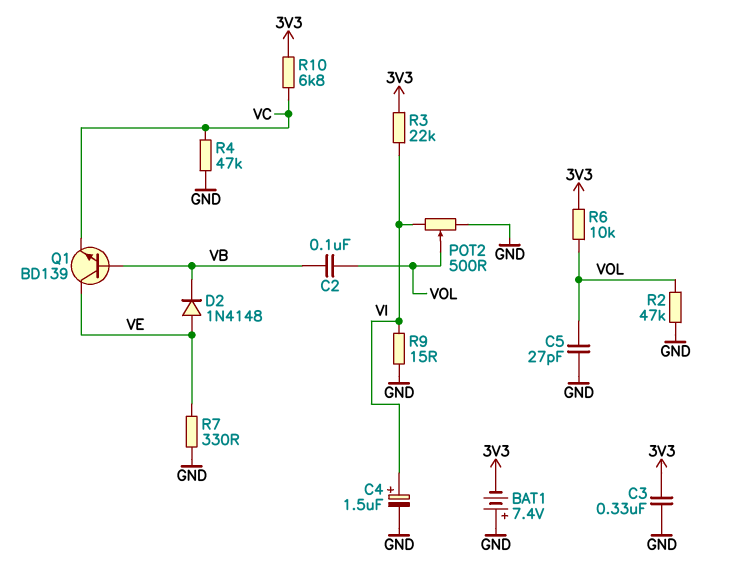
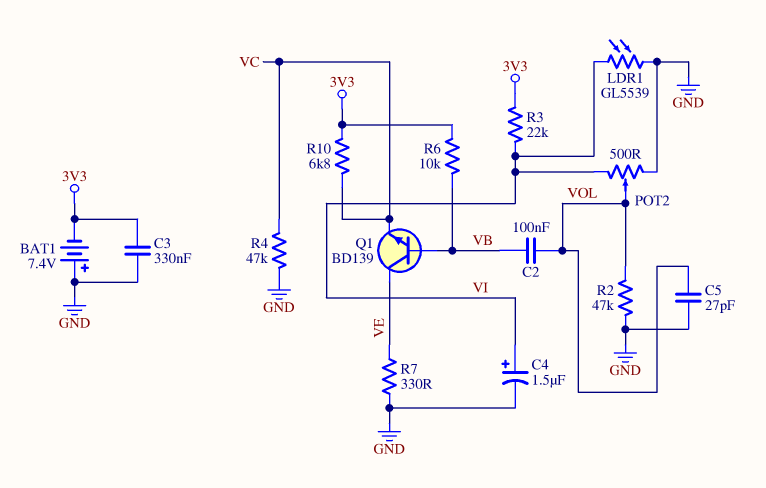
D2: diode 1N4148 (A VE, K VB) -> none
LDR1: none -> GL5539 (GND, VI)
R6: 10k (3V3, VOL) -> 10k (3V3, VB)
R9: 15 (GND, VI) -> none

